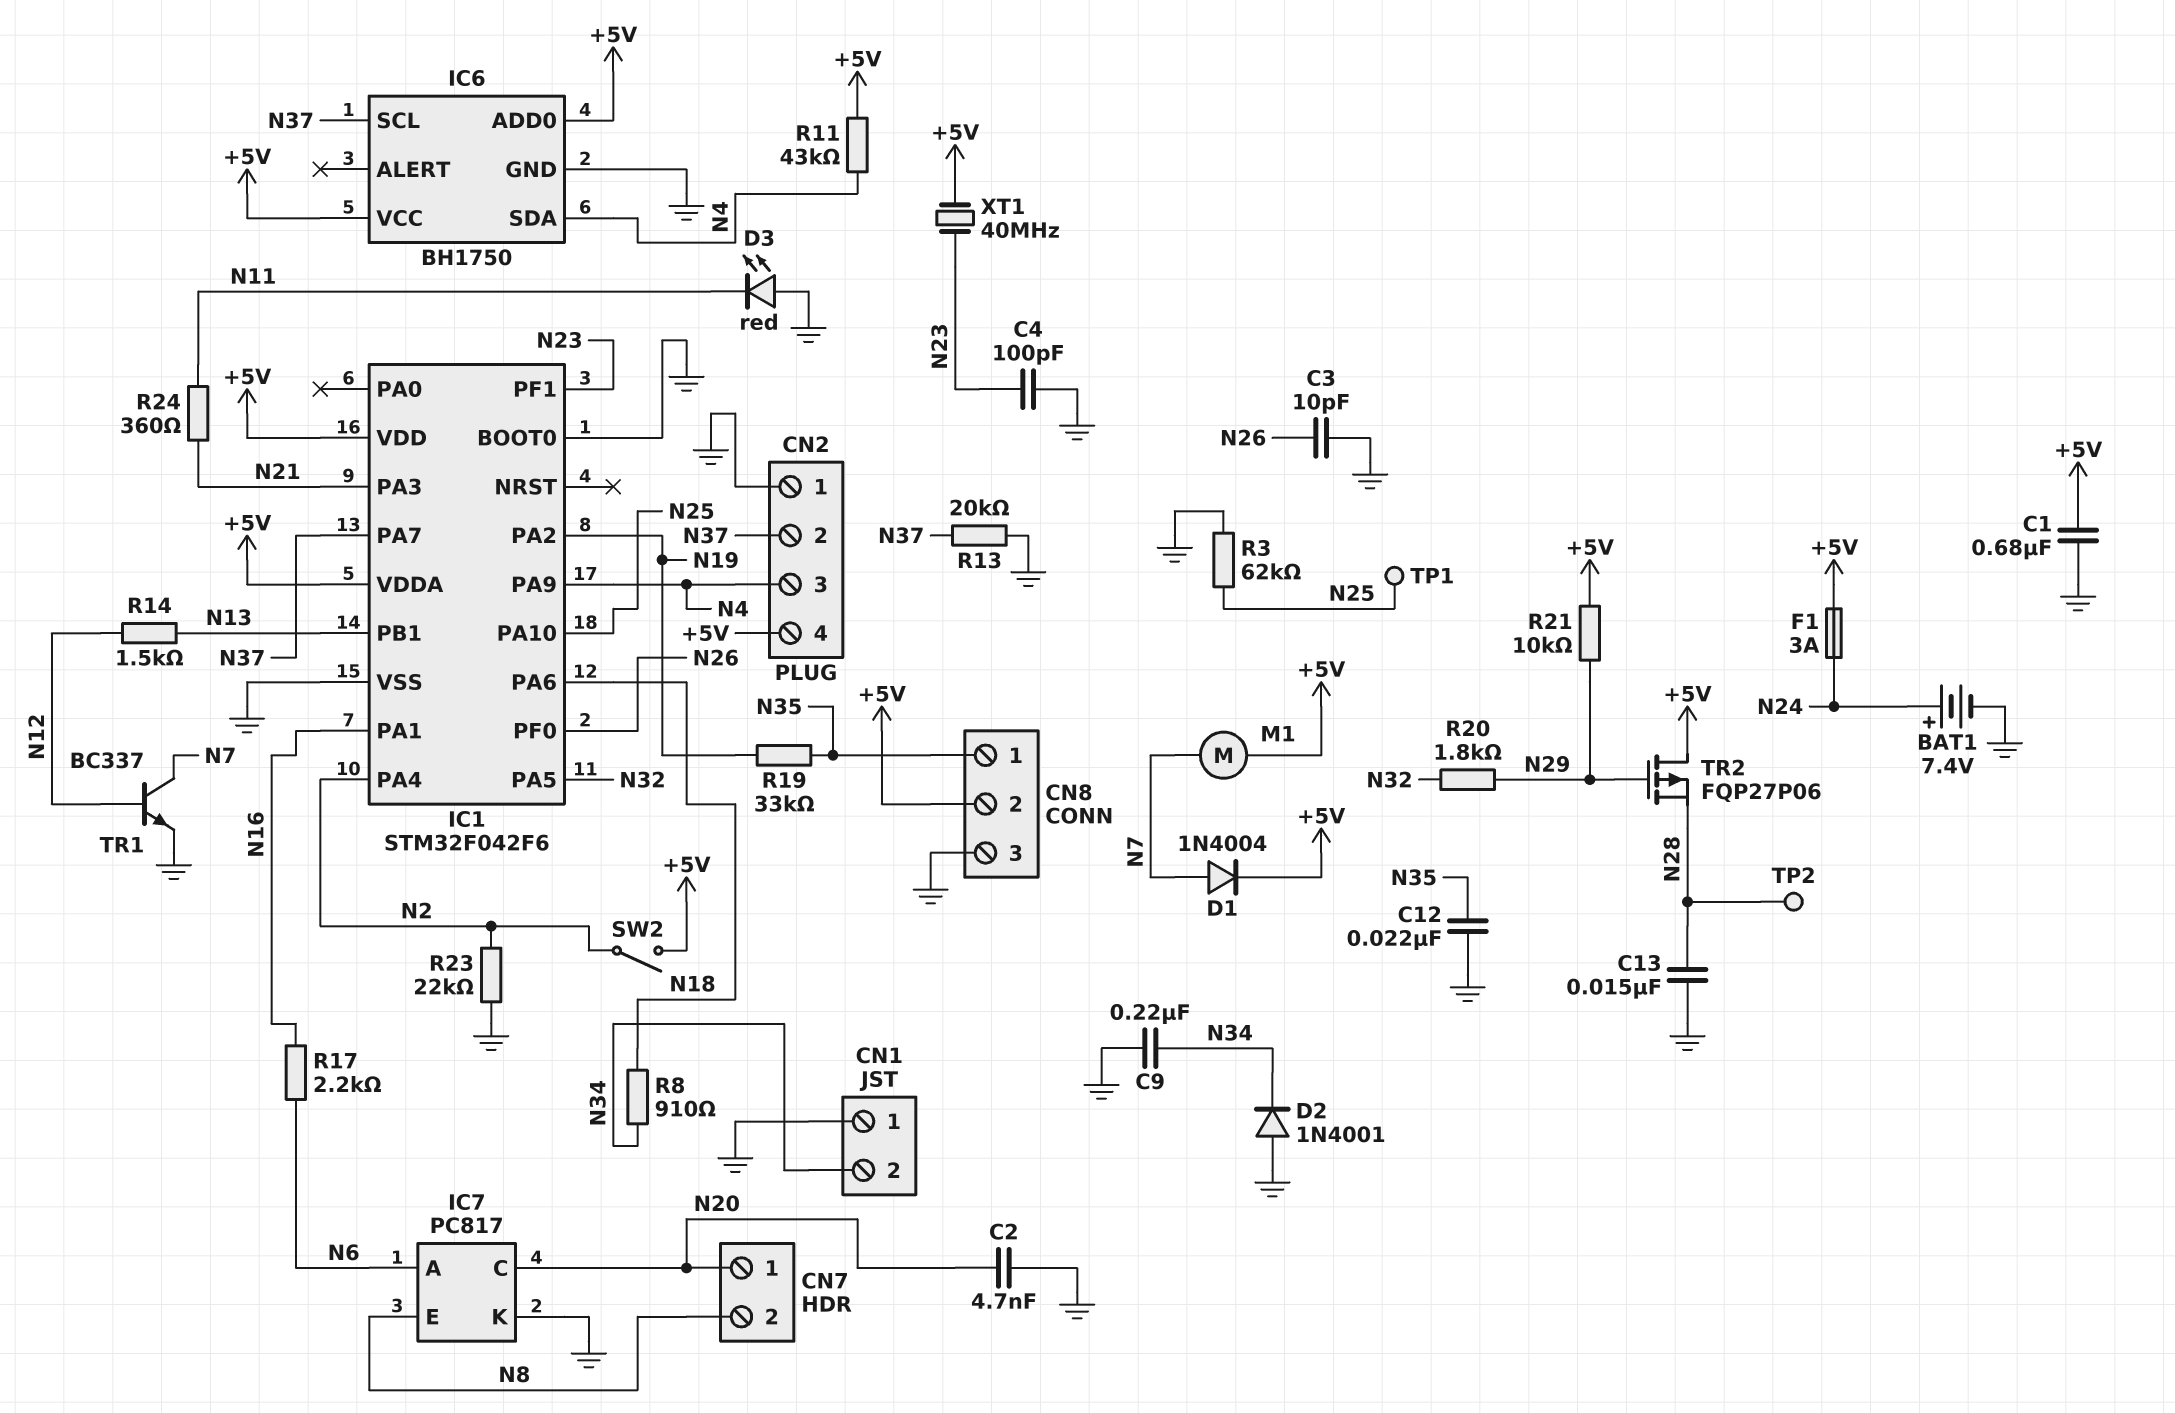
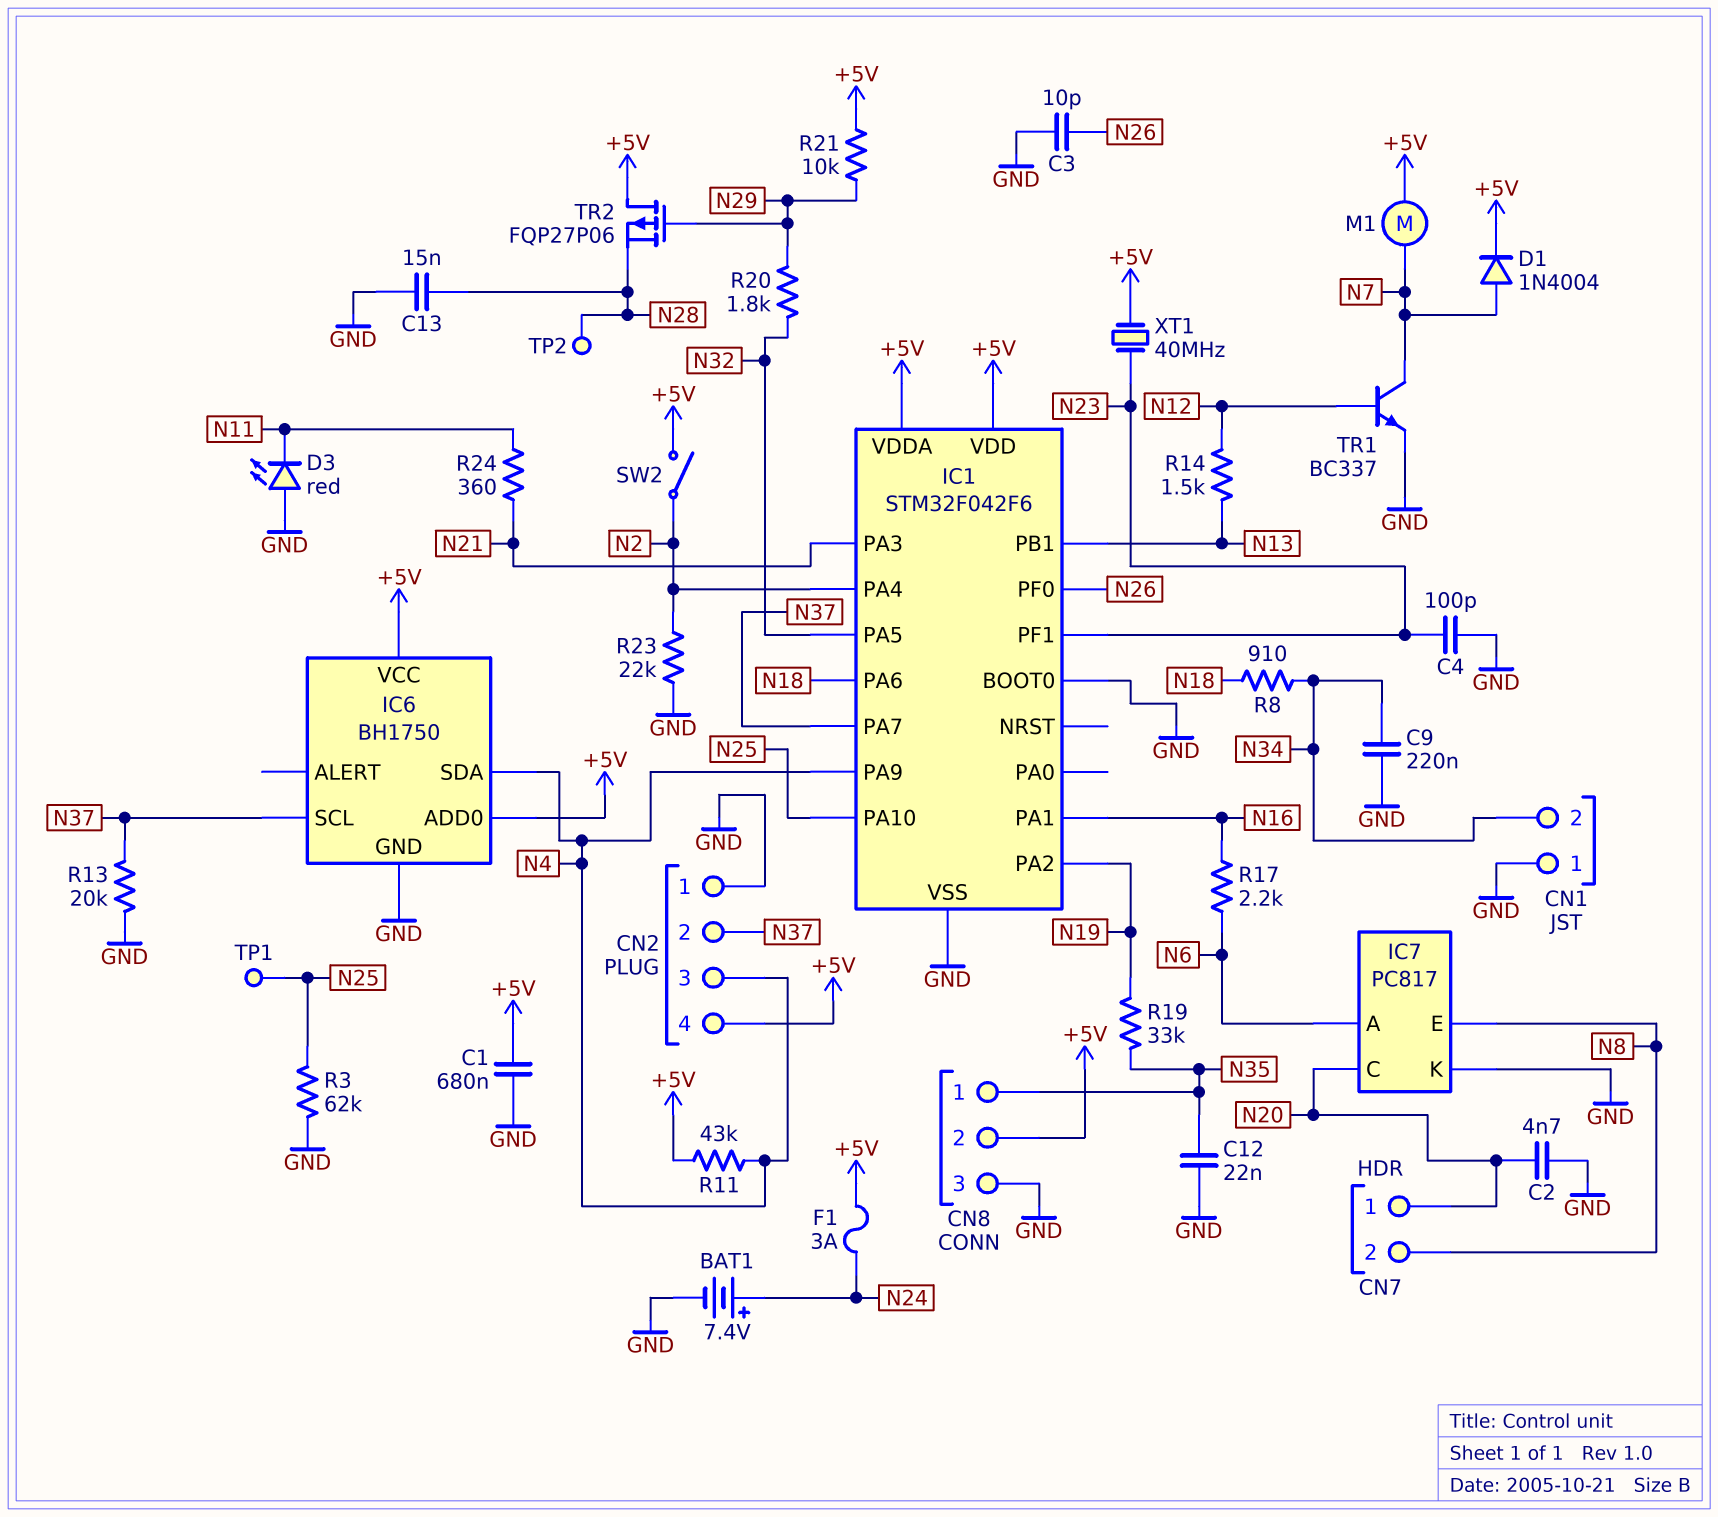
D2: diode 1N4001 (A GND, K N34) -> none

